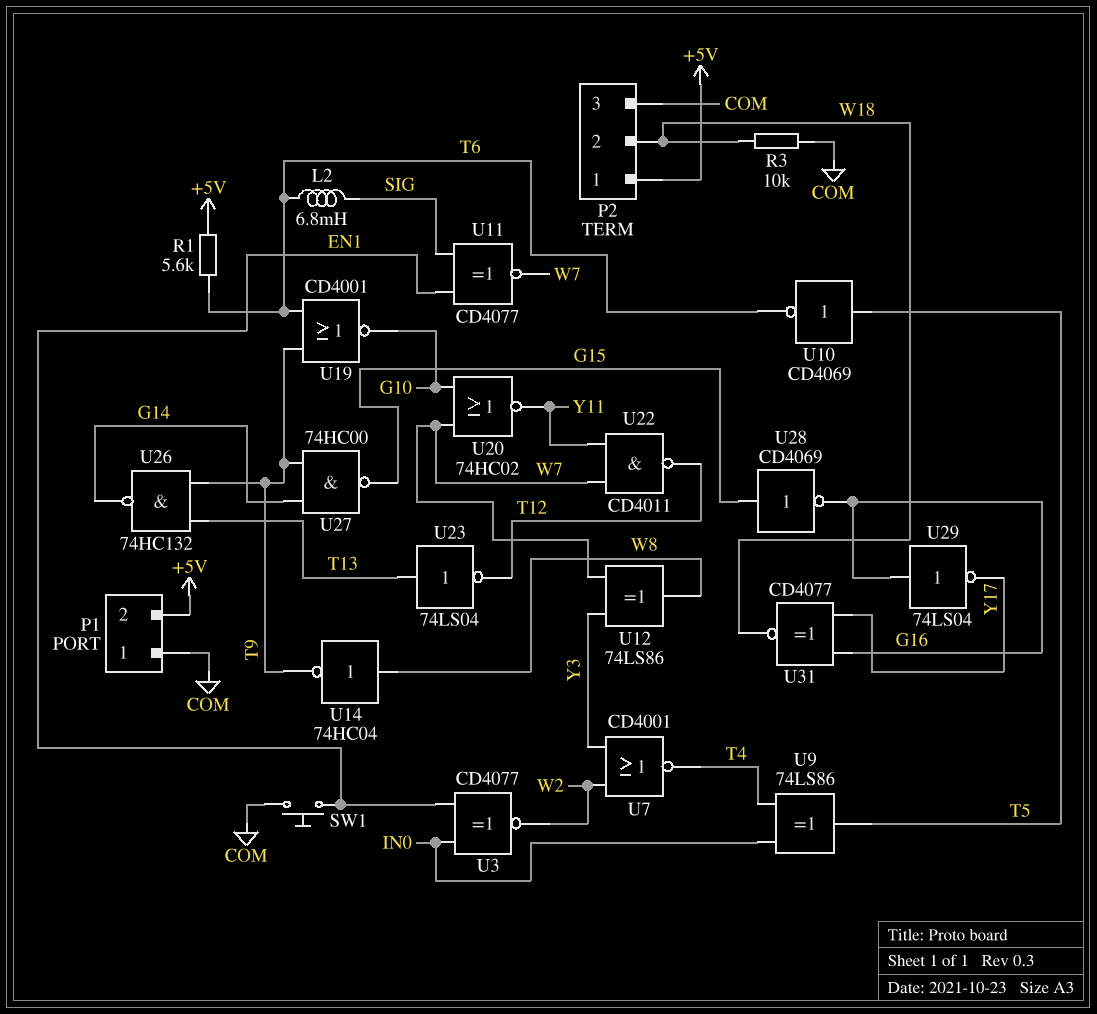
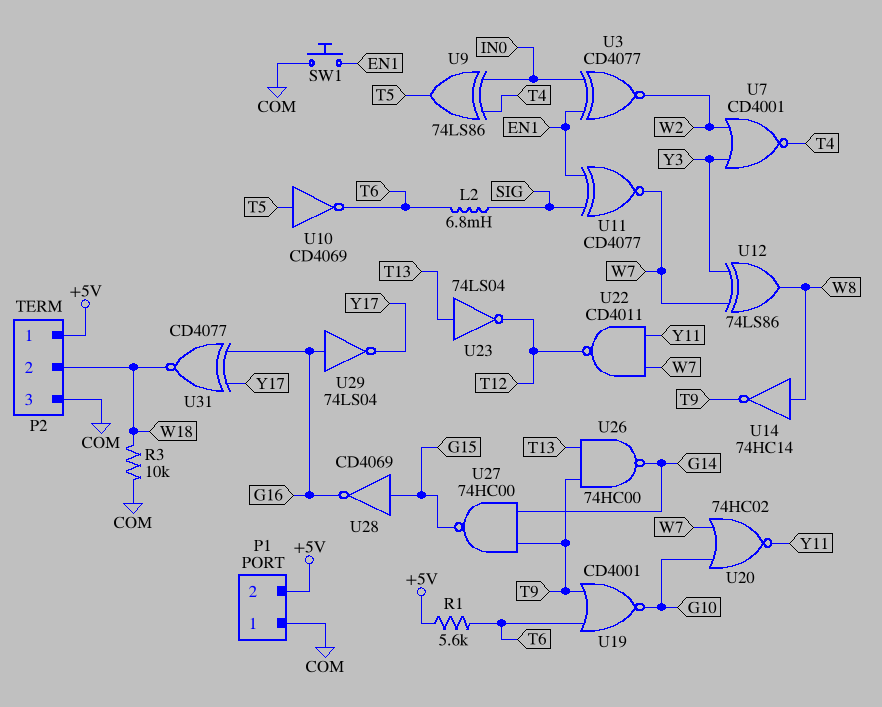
U14: NOT 74HC04 (in W8, out T9) -> NOT 74HC14 (in W8, out T9)
U26: NAND 74HC132 (in T9, in T13, out G14) -> NAND 74HC00 (in T9, in T13, out G14)

